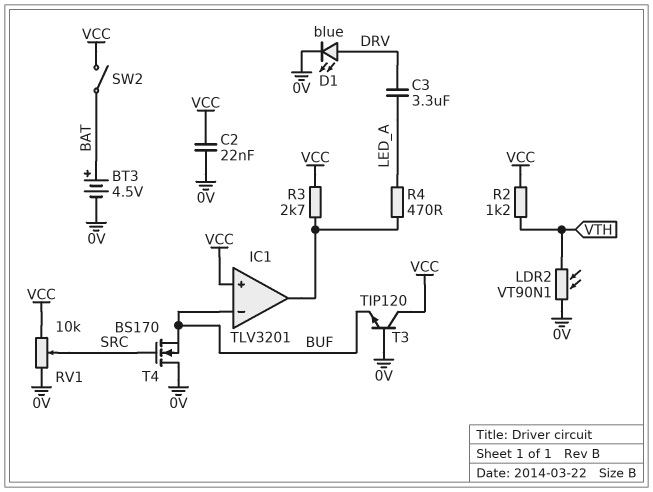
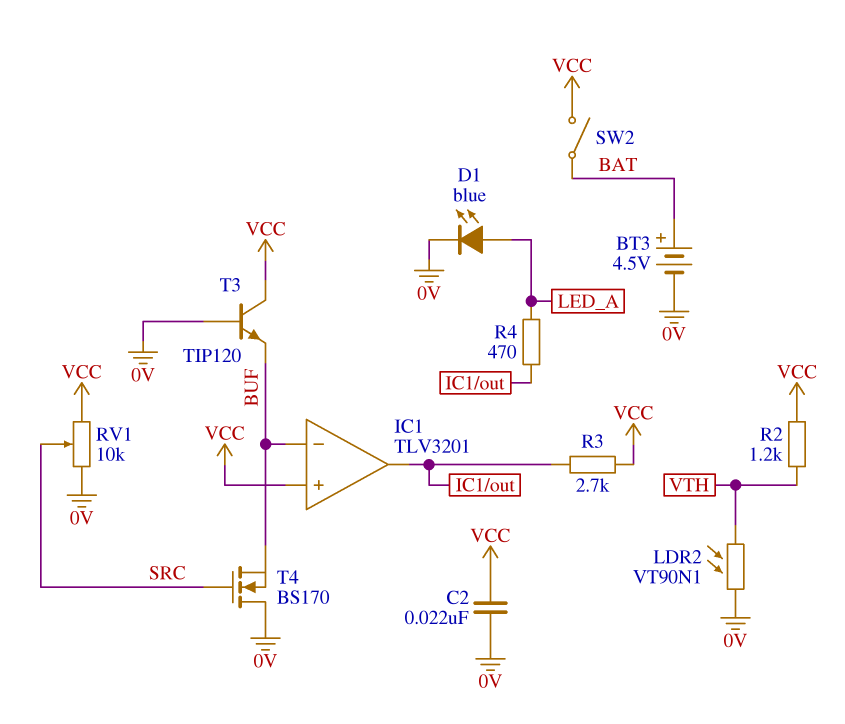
C3: 3.3uF (DRV, LED_A) -> none
D1: LED blue (A DRV, K 0V) -> LED blue (A LED_A, K 0V)

